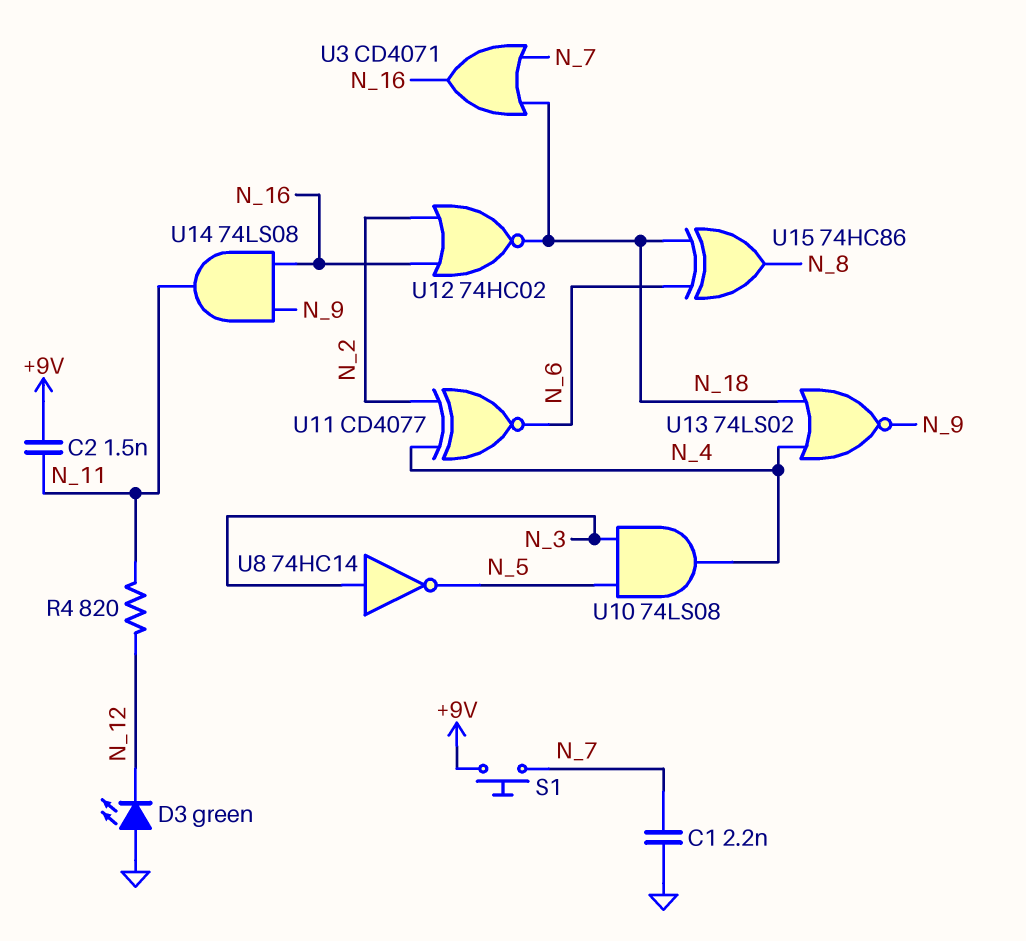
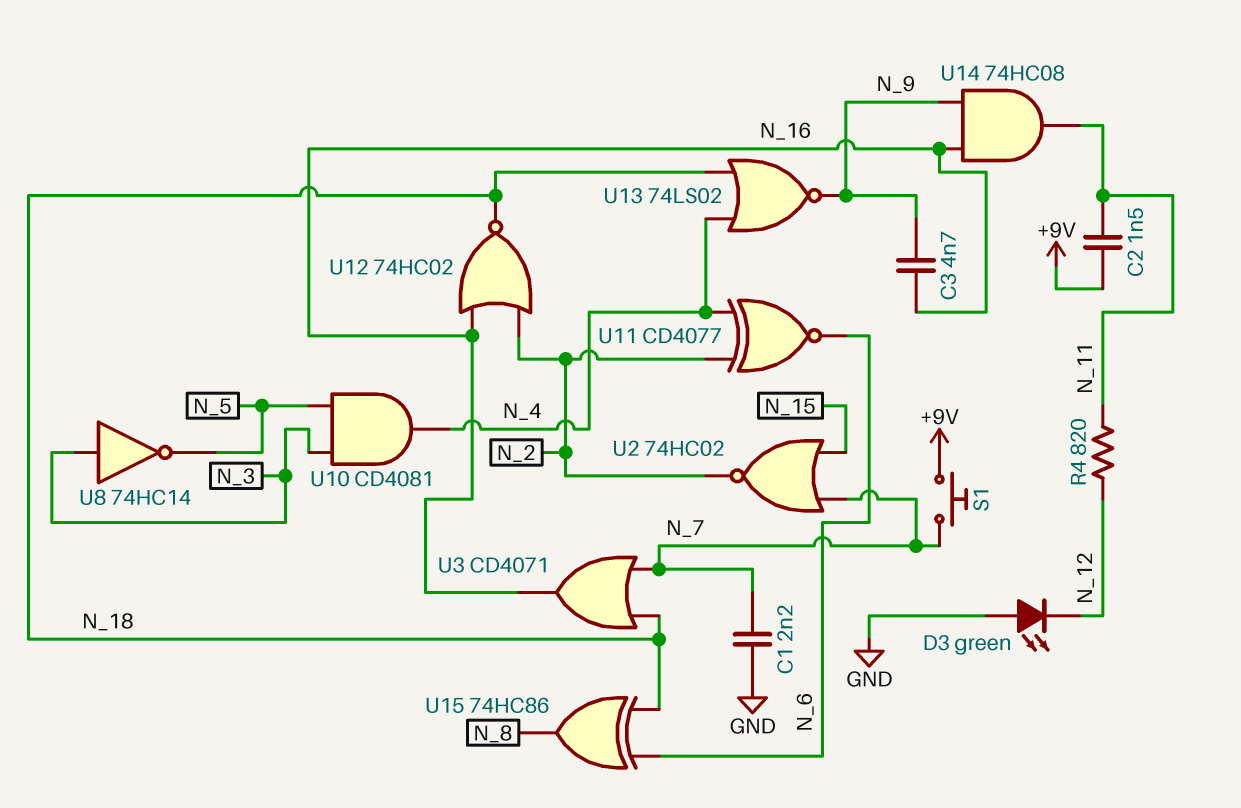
C3: none -> 4.7nF (N_9, N_16)
U2: none -> NOR 74HC02 (in N_7, in N_15, out N_2)
U10: AND 74LS08 (in N_3, in N_5, out N_4) -> AND CD4081 (in N_3, in N_5, out N_4)
U14: AND 74LS08 (in N_9, in N_16, out N_11) -> AND 74HC08 (in N_9, in N_16, out N_11)

